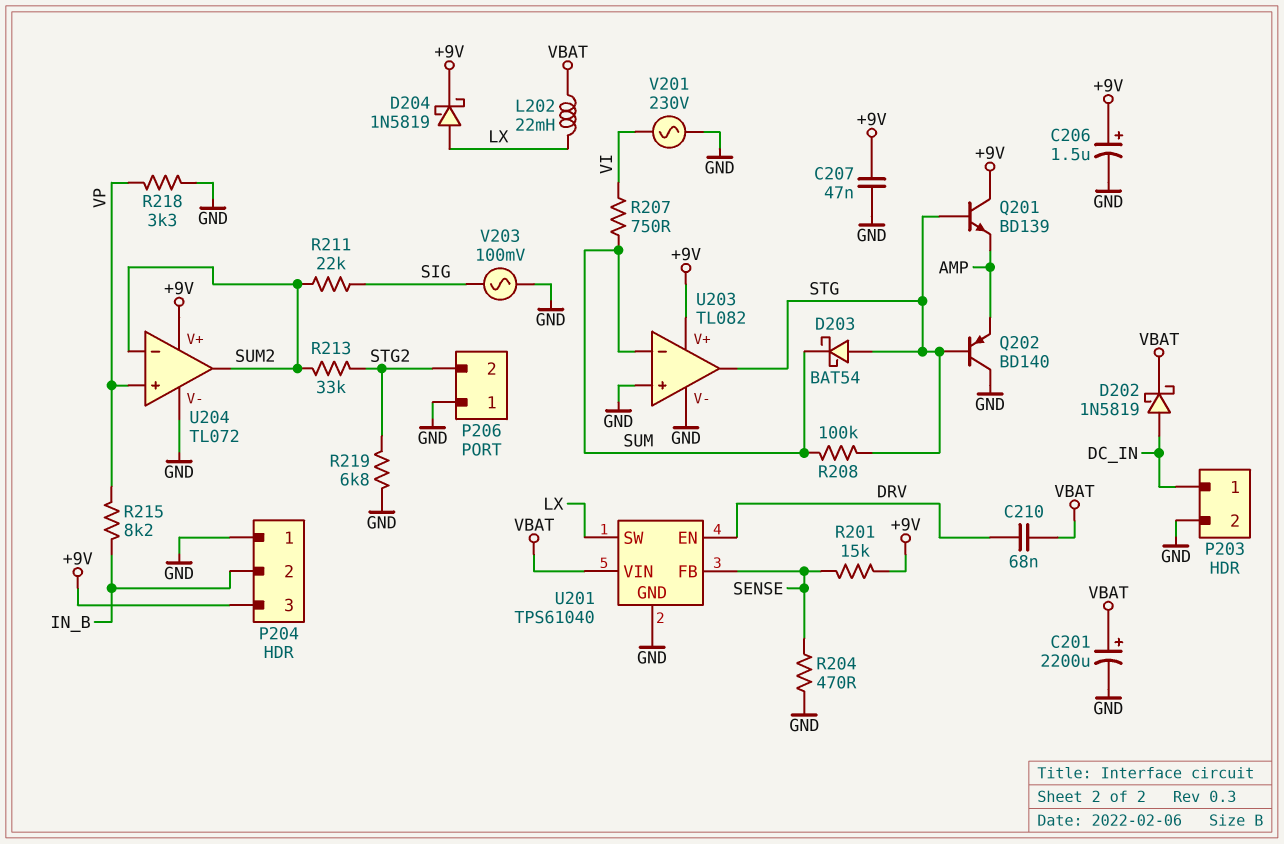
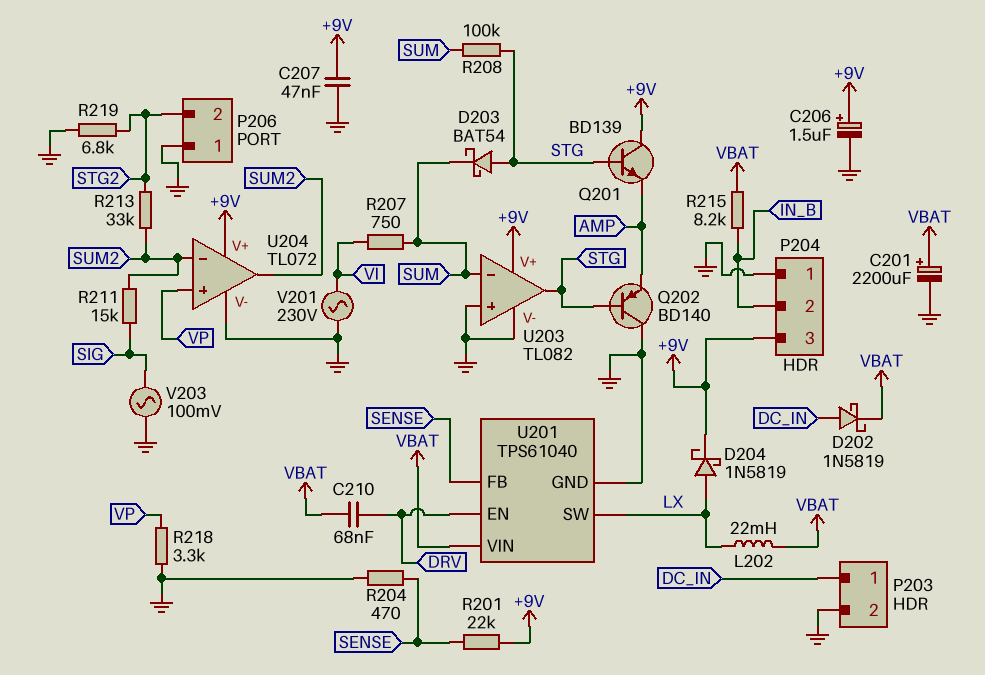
R201: 15k (+9V, SENSE) -> 22k (+9V, SENSE)
R211: 22k (SIG, SUM2) -> 15k (SIG, SUM2)
R215: 8.2k (IN_B, VP) -> 8.2k (IN_B, VBAT)

